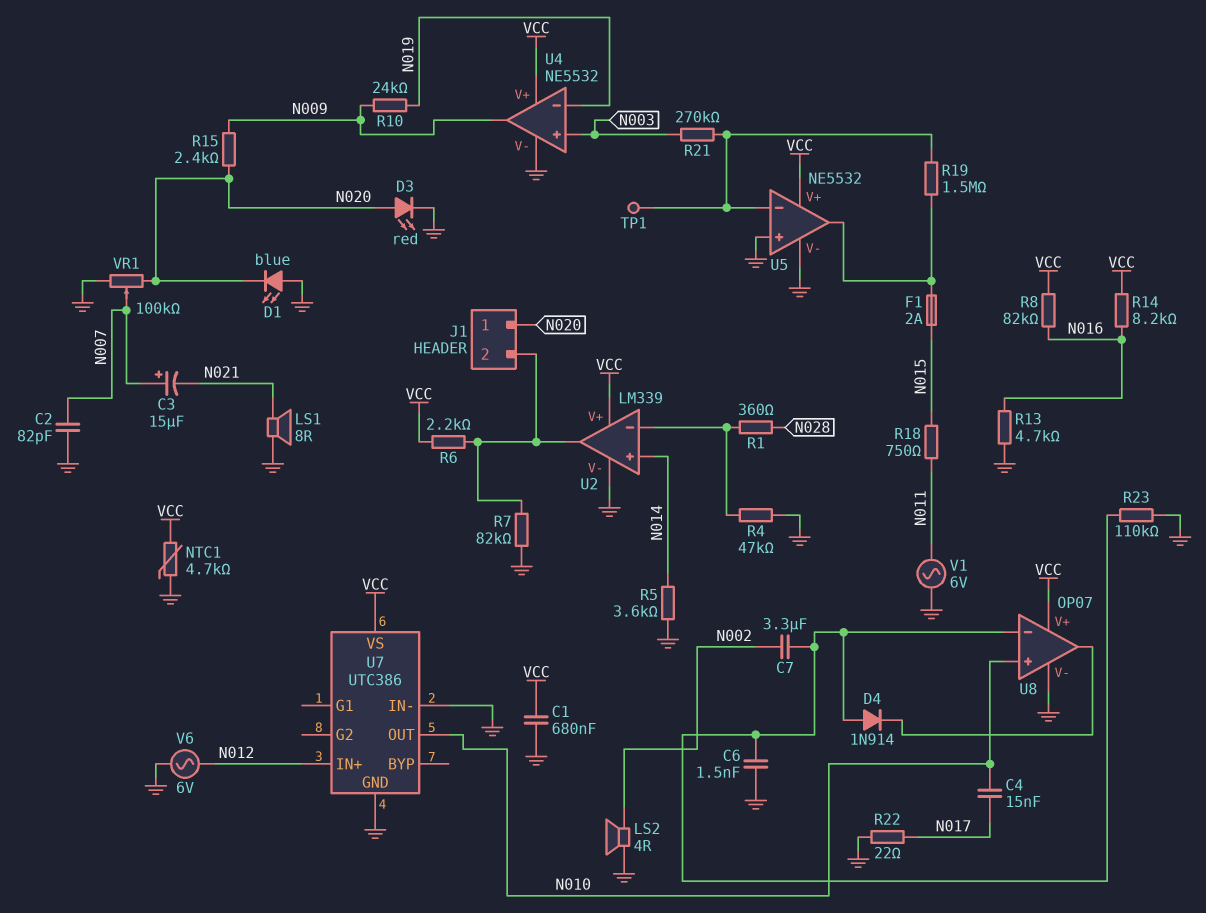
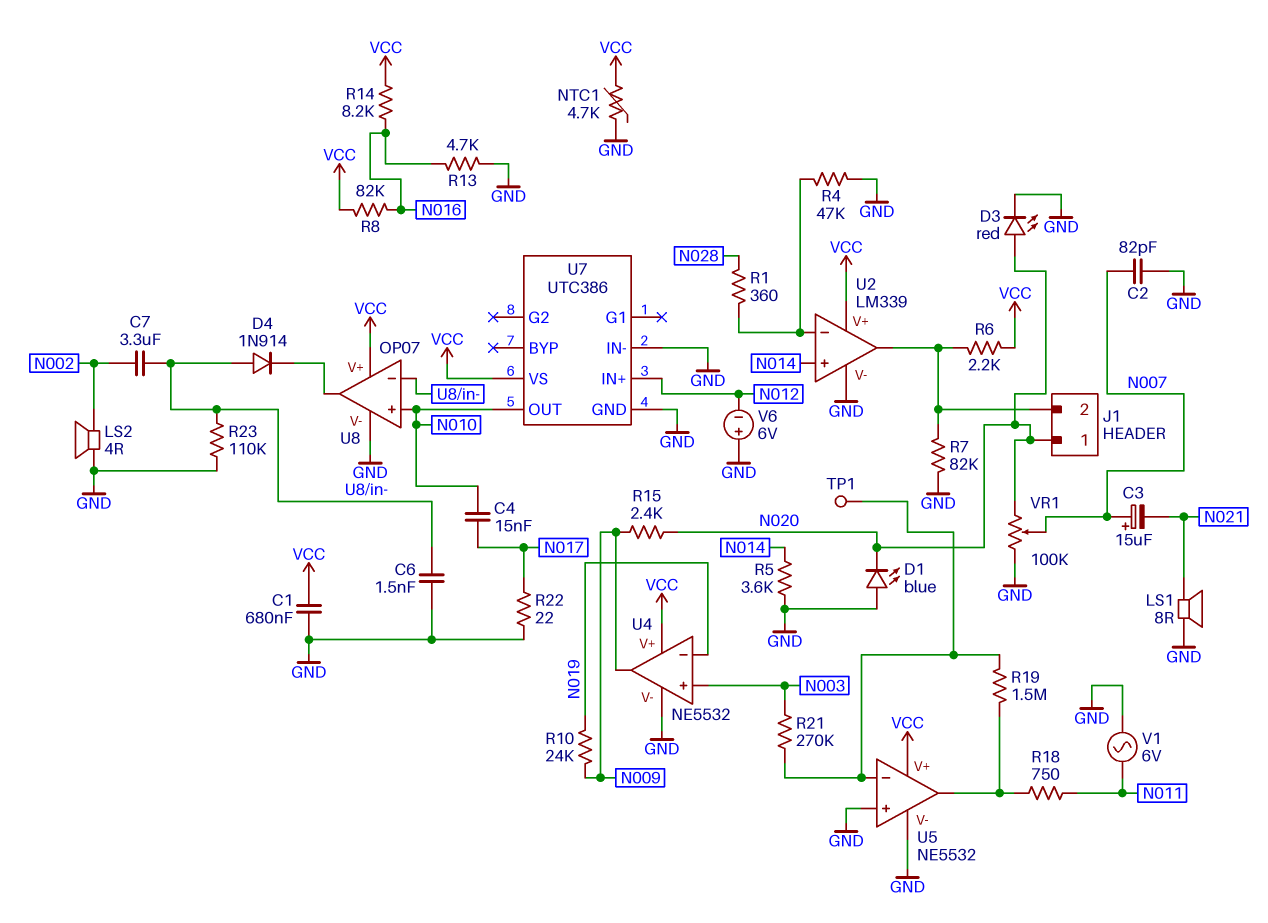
F1: 2A (N015, U5/out) -> none
R18: 750 (N011, N015) -> 750 (N011, U5/out)
V6: AC 6V (GND, N012) -> 6V (plus GND, minus N012)

